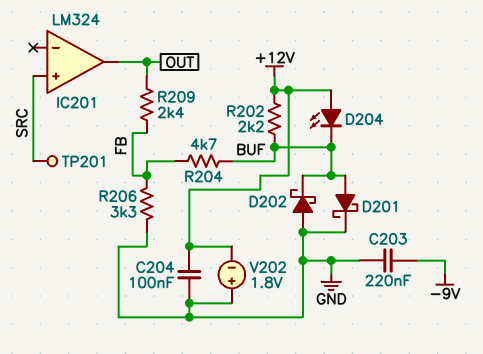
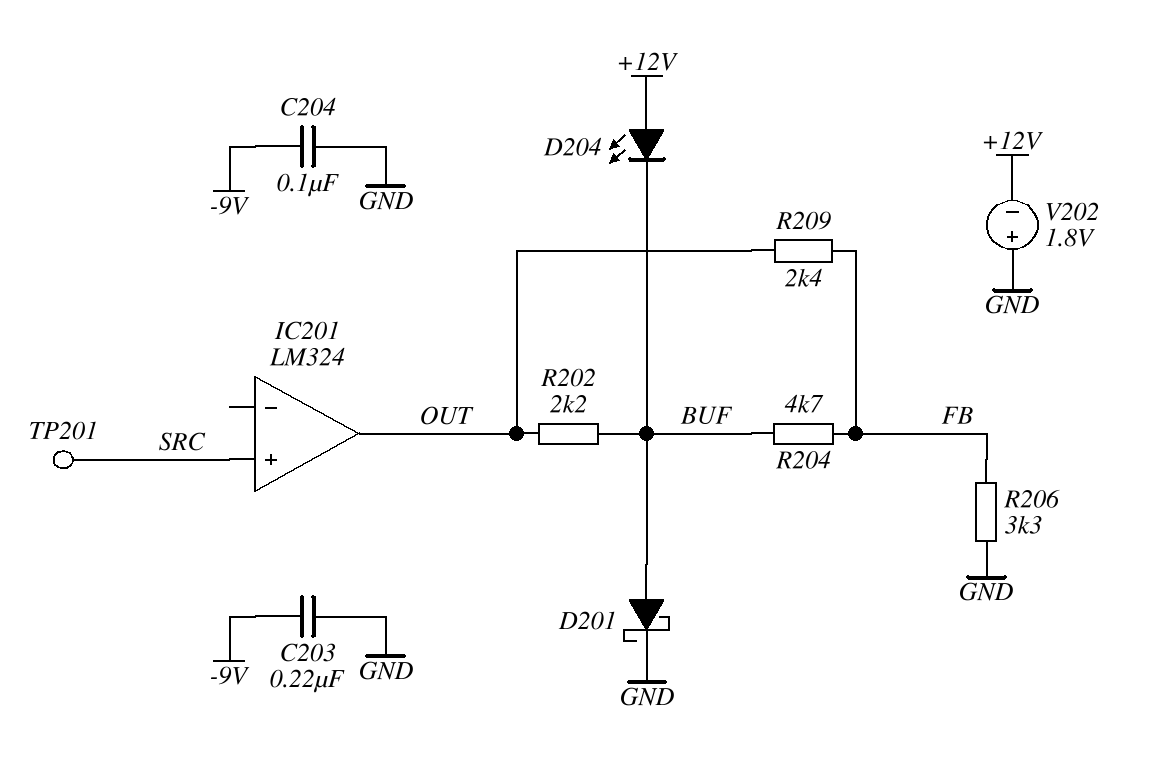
C204: 100nF (+12V, GND) -> 100nF (-9V, GND)
D202: schottky (A GND, K BUF) -> none
R202: 2.2k (+12V, BUF) -> 2.2k (BUF, OUT)

